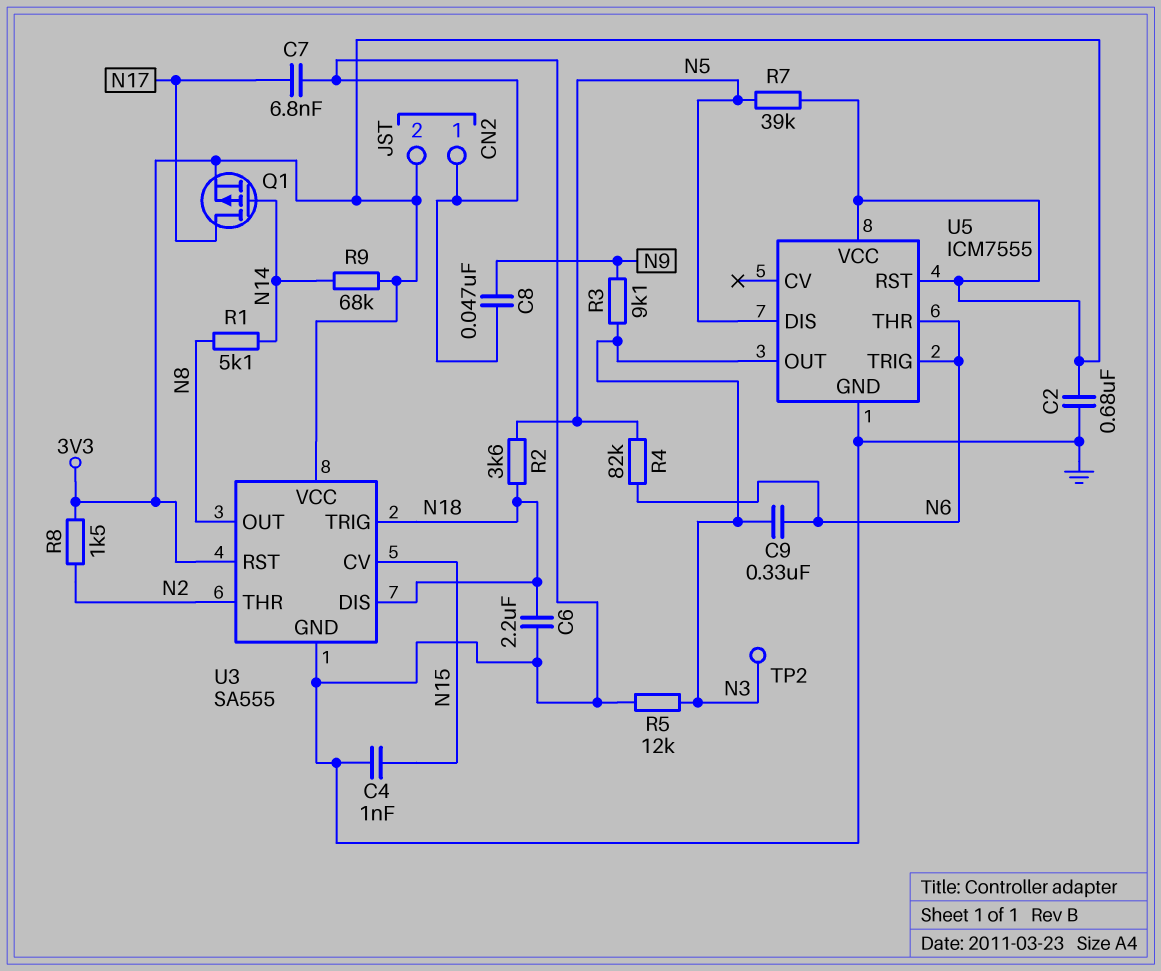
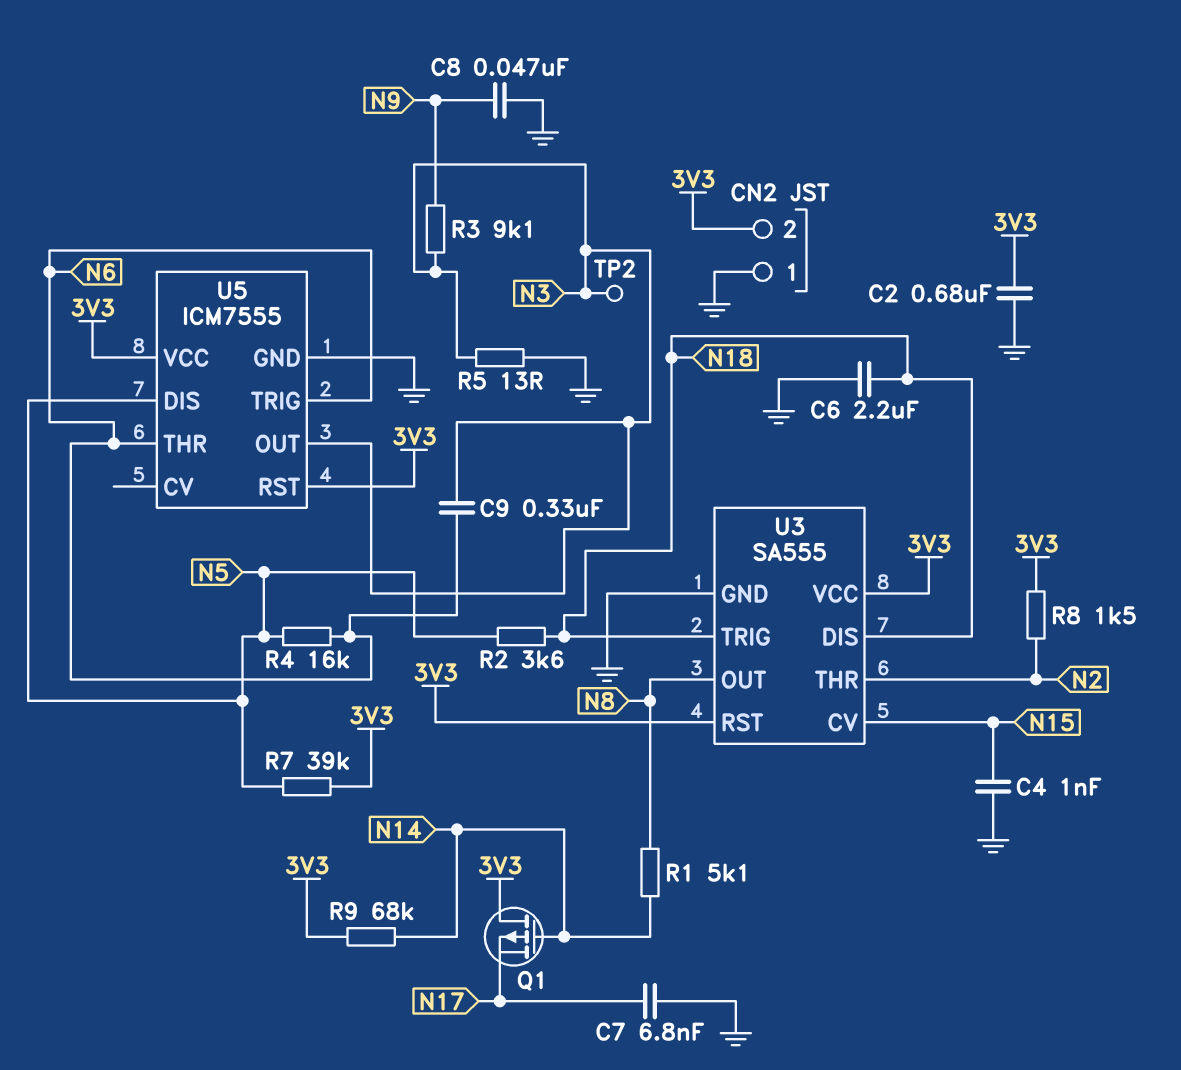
Q1: PMOS (G N14, D N17, S 3V3) -> PMOS (G N14, D 3V3, S N17)
R4: 82k (N5, N6) -> 16k (N5, N6)
R5: 12k (GND, N3) -> 13 (GND, N3)

